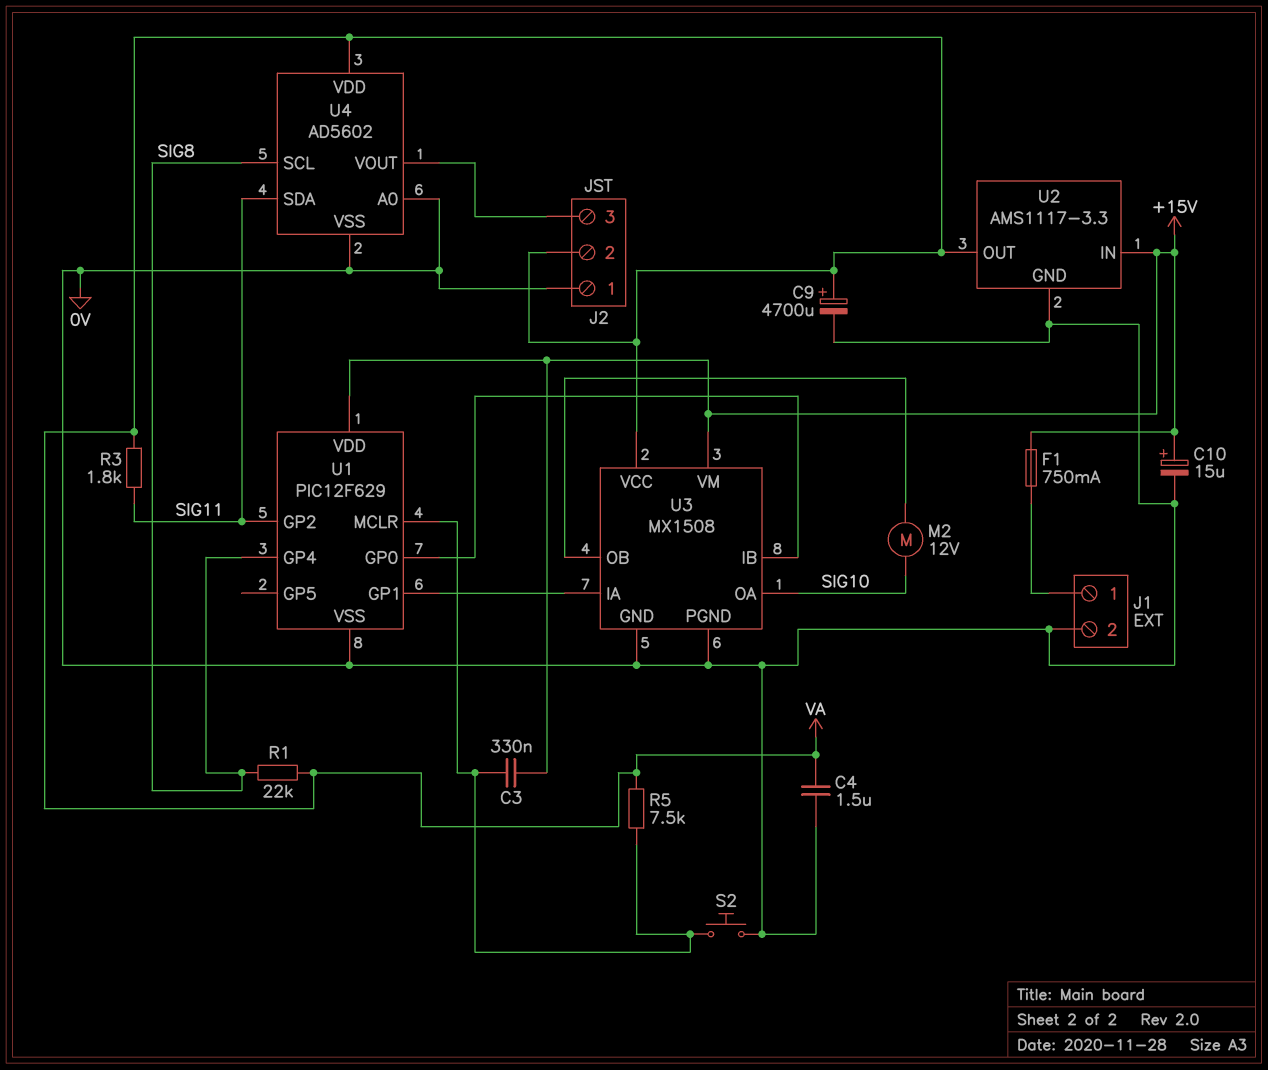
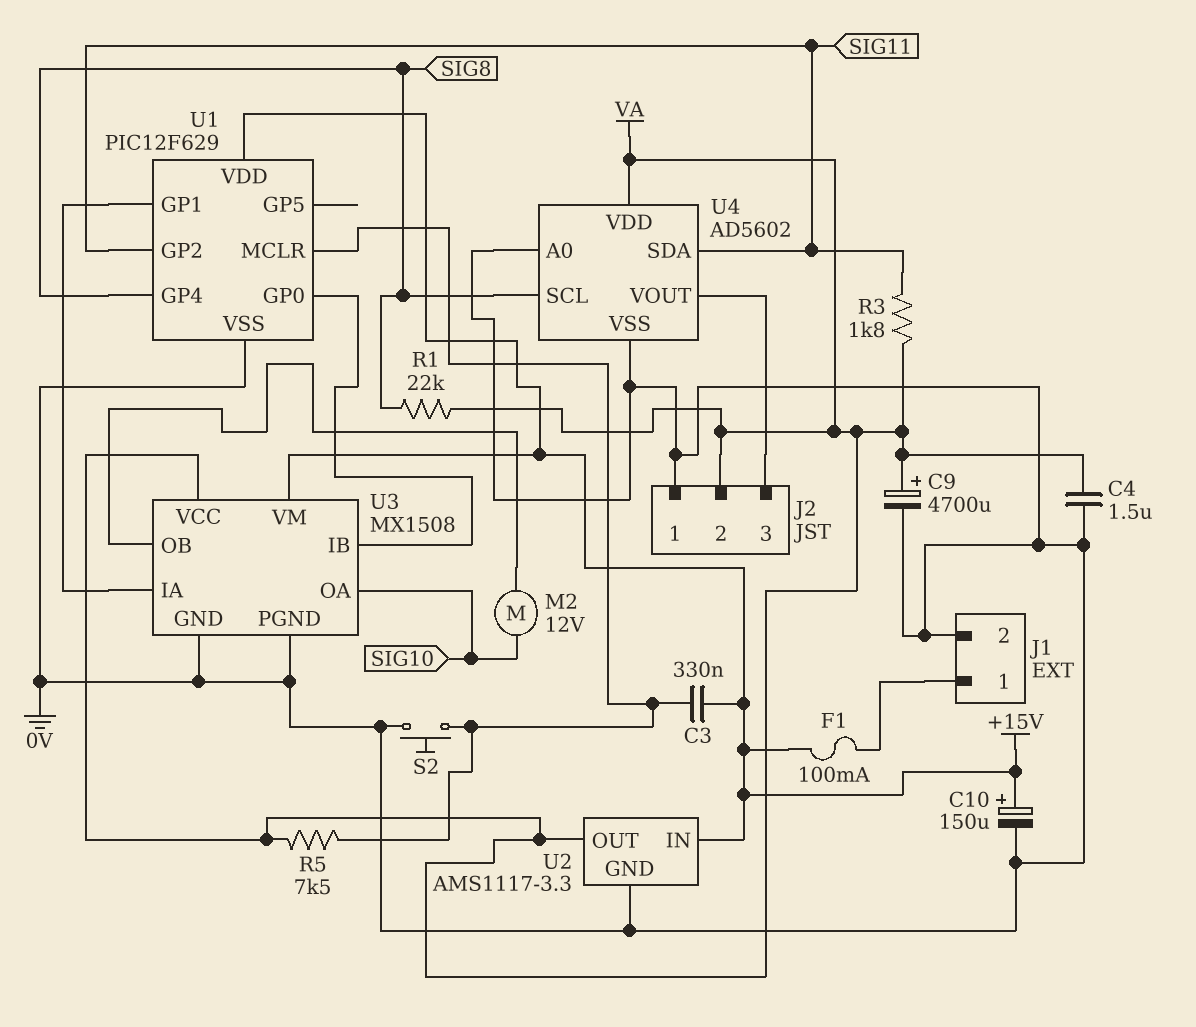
C10: 15uF (plus +15V, minus 0V) -> 150uF (plus +15V, minus 0V)
F1: 750mA (+15V, J1/1) -> 100mA (+15V, J1/1)

